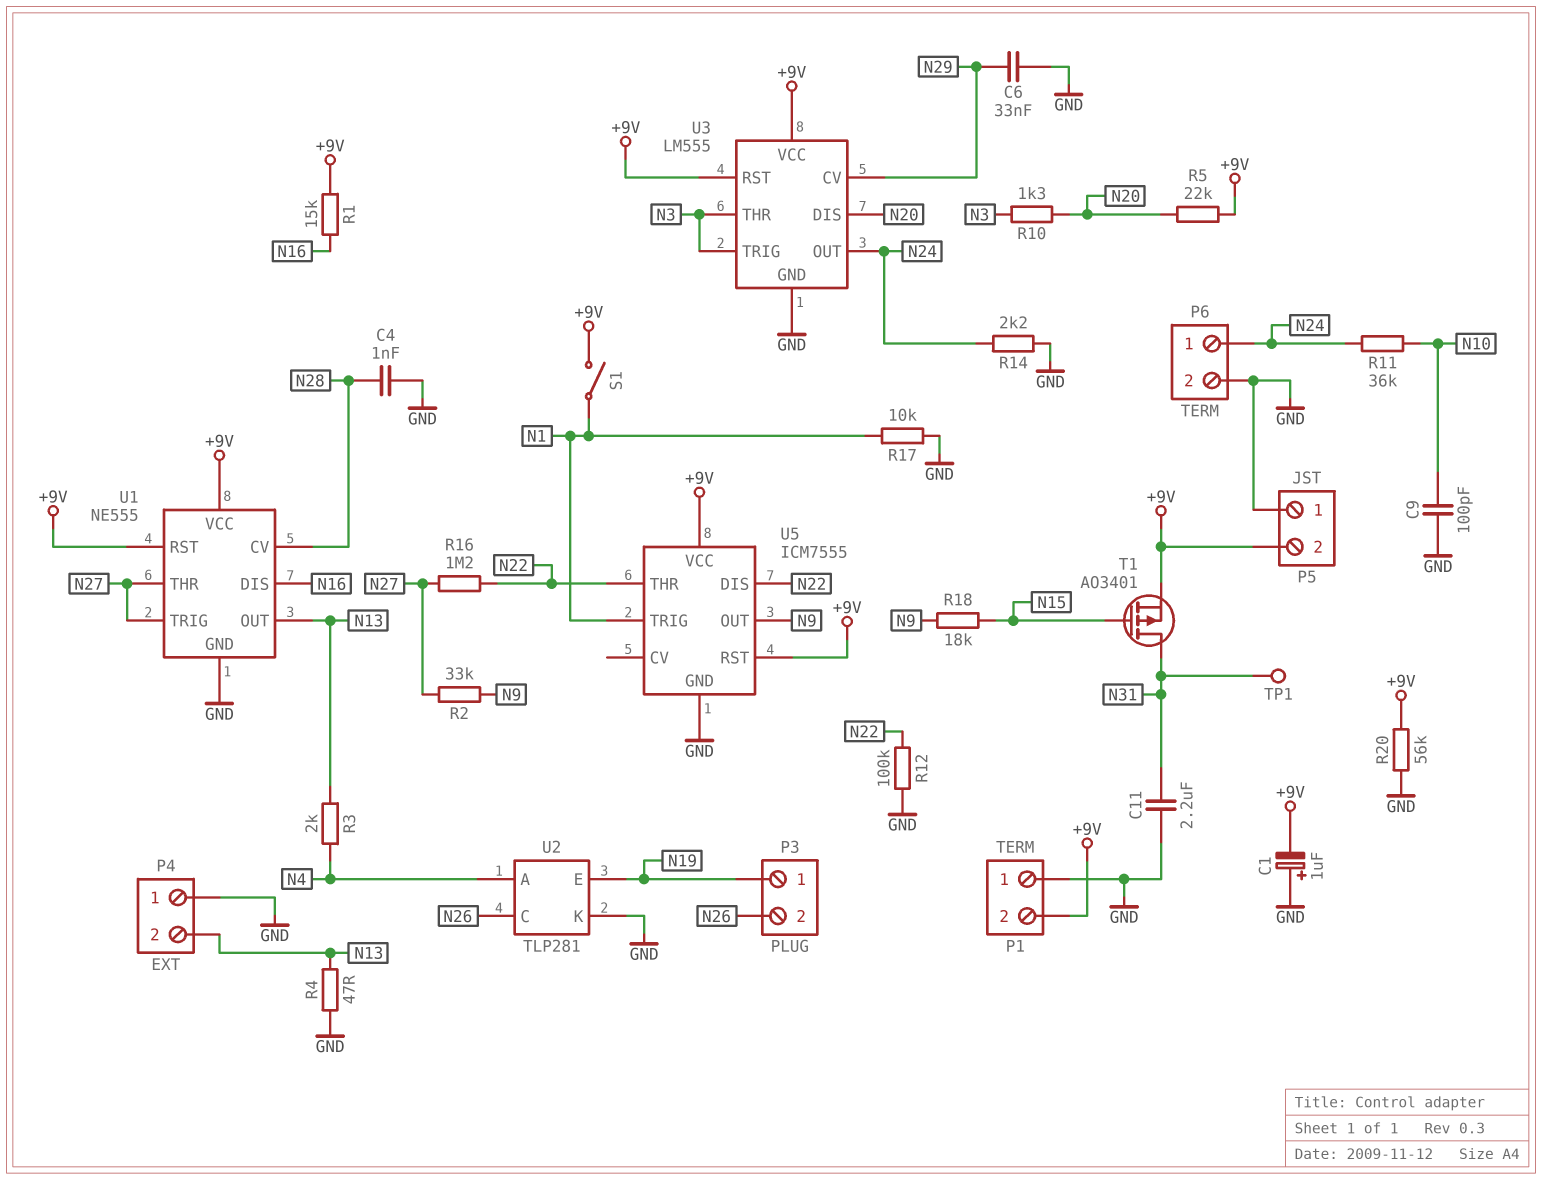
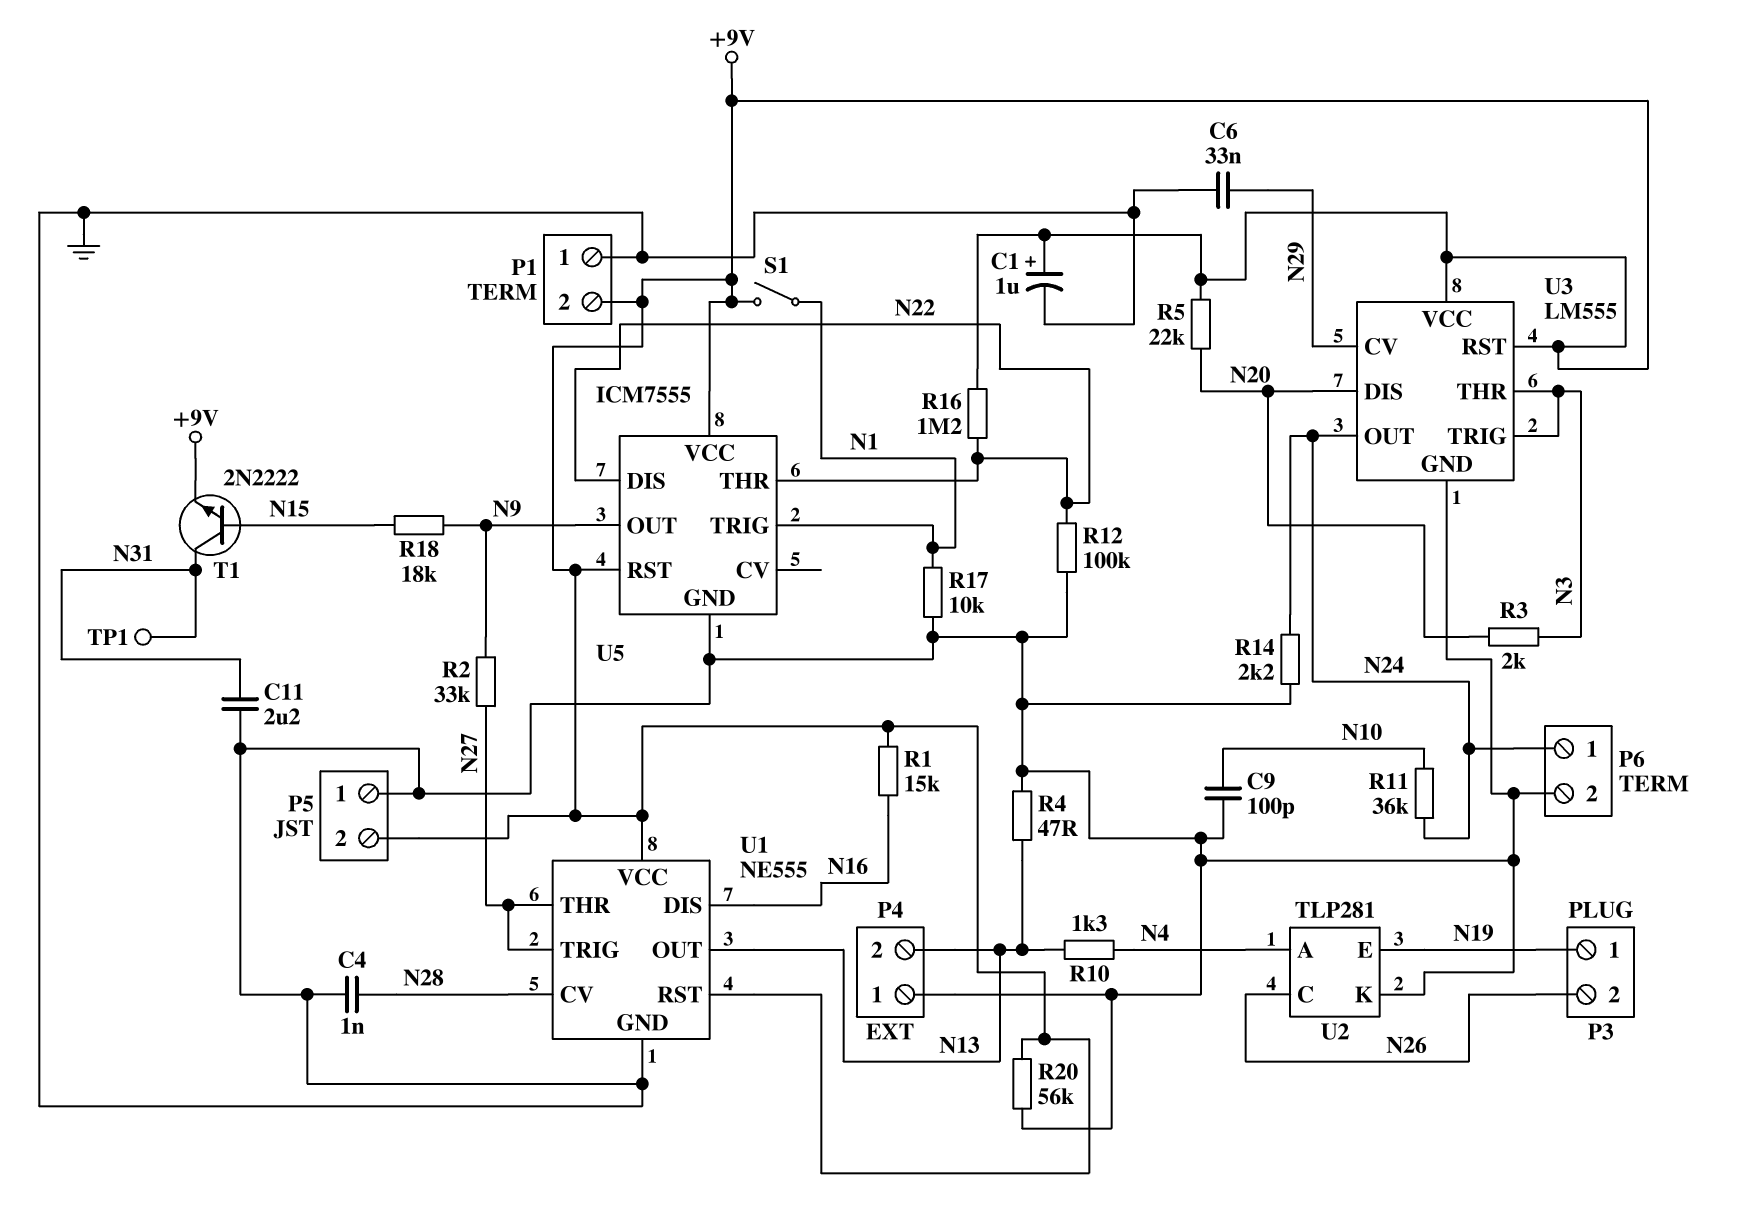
C1: 1uF (plus GND, minus +9V) -> 1uF (plus +9V, minus GND)
R3: 2k (N4, N13) -> 2k (N3, N20)
R10: 1.3k (N3, N20) -> 1.3k (N4, N13)
R16: 1.2M (N22, N27) -> 1.2M (+9V, N22)
T1: PMOS AO3401 (G N15, D N31, S +9V) -> NPN 2N2222 (B N15, C N31, E +9V)

